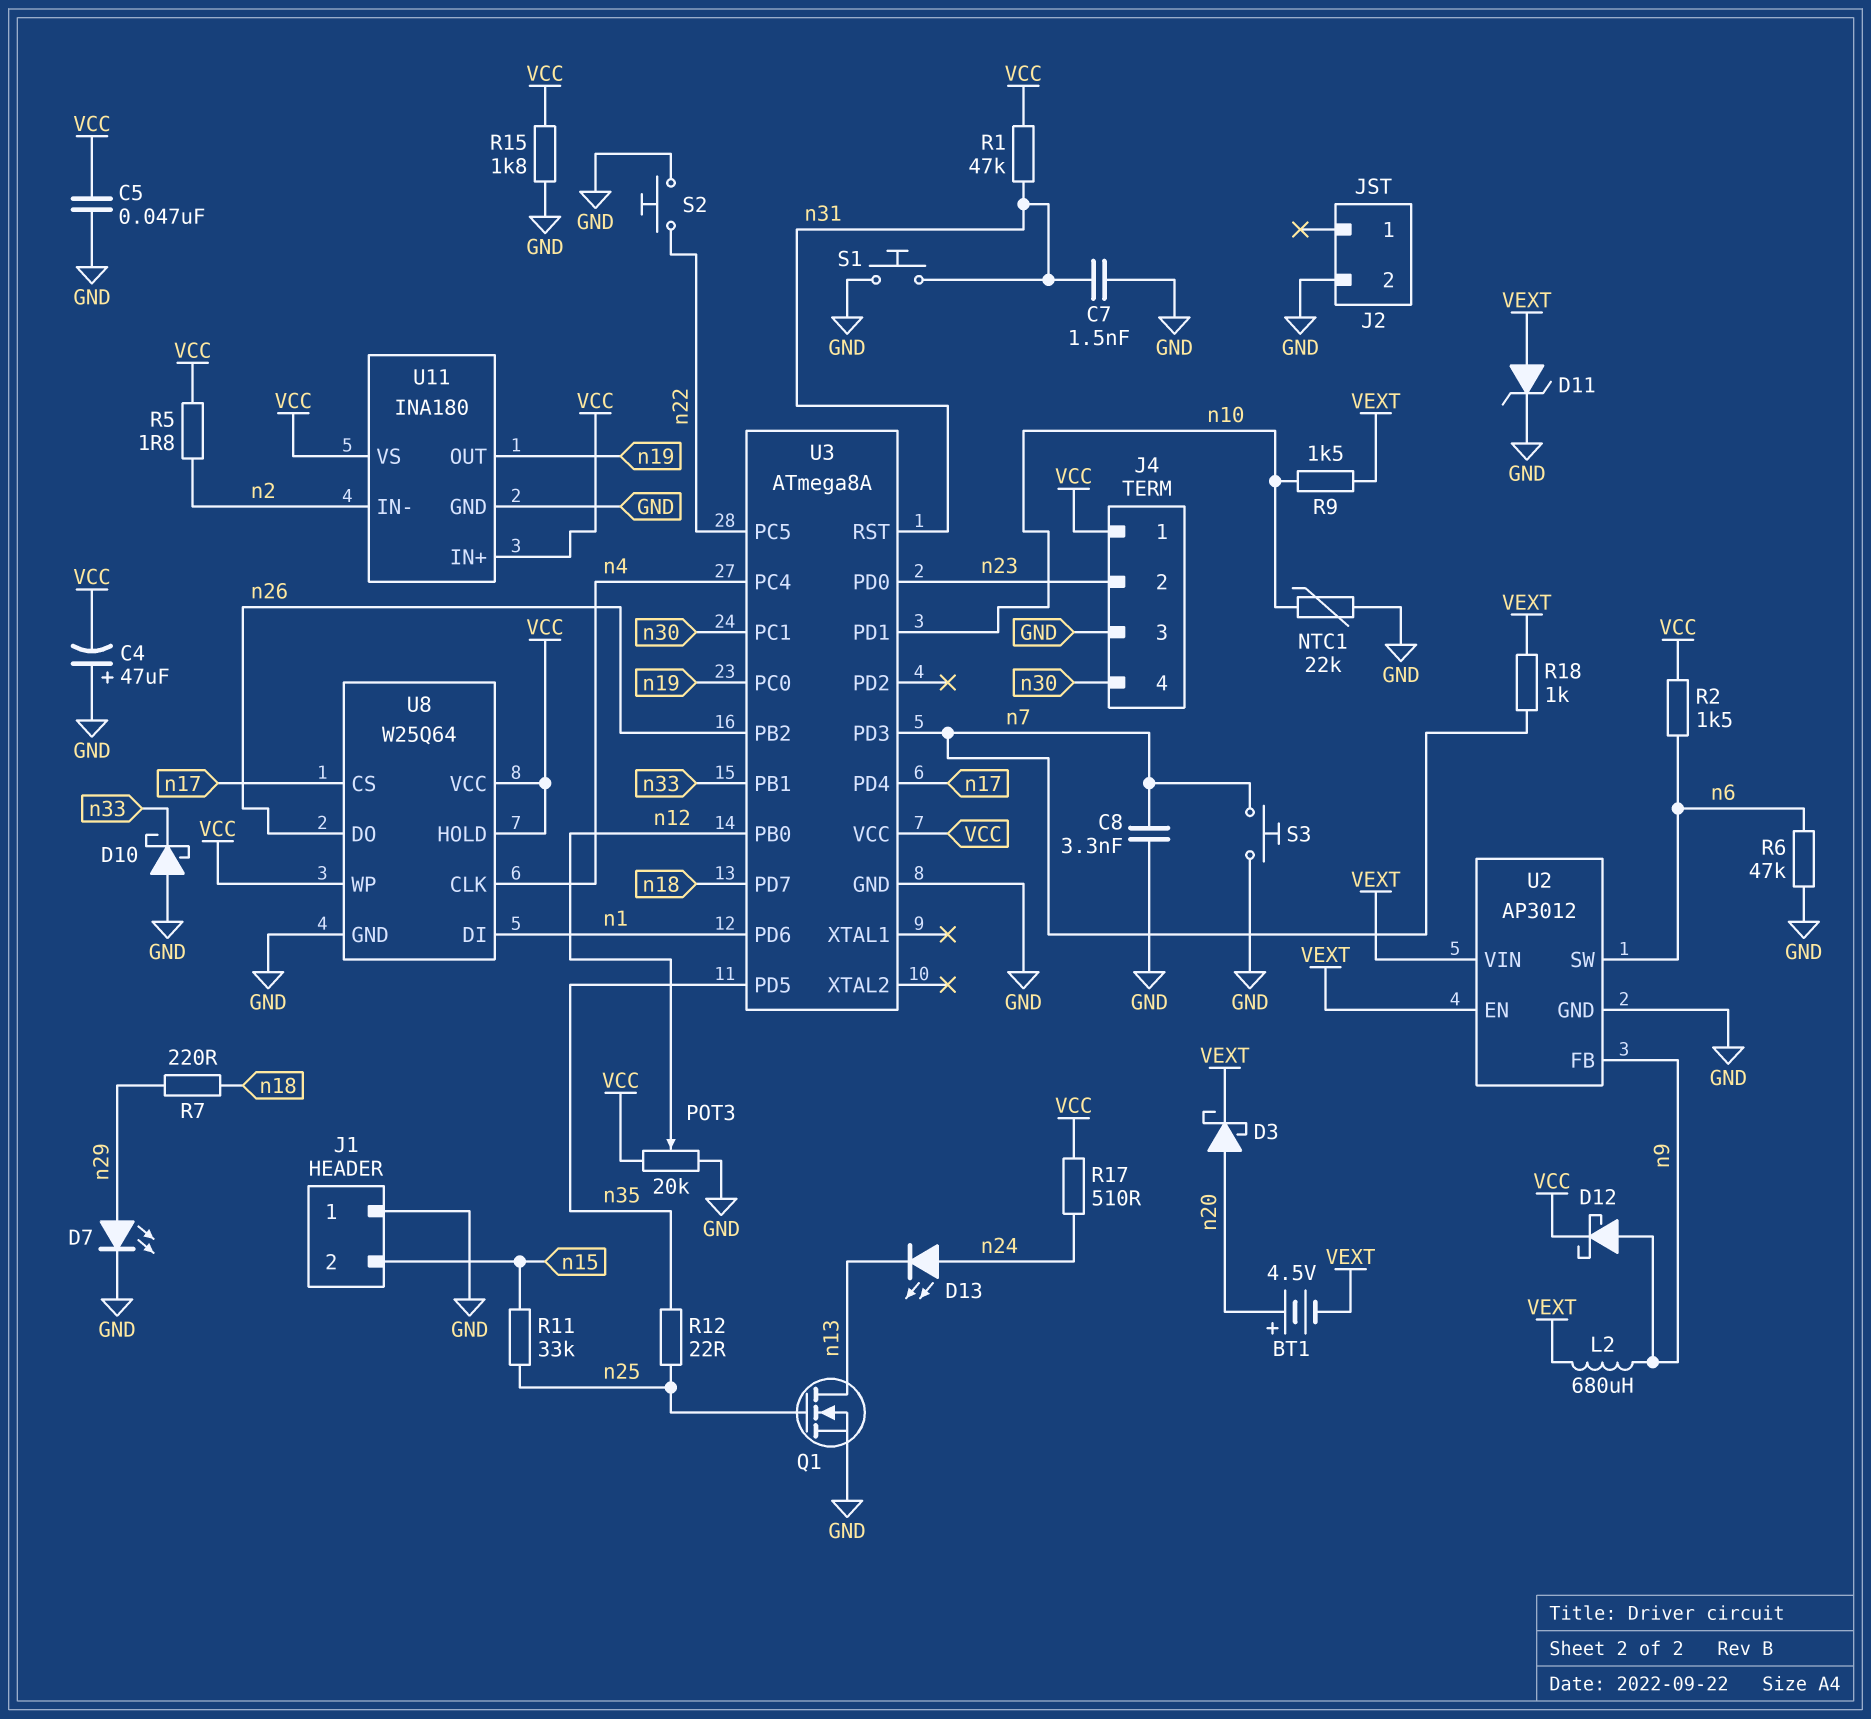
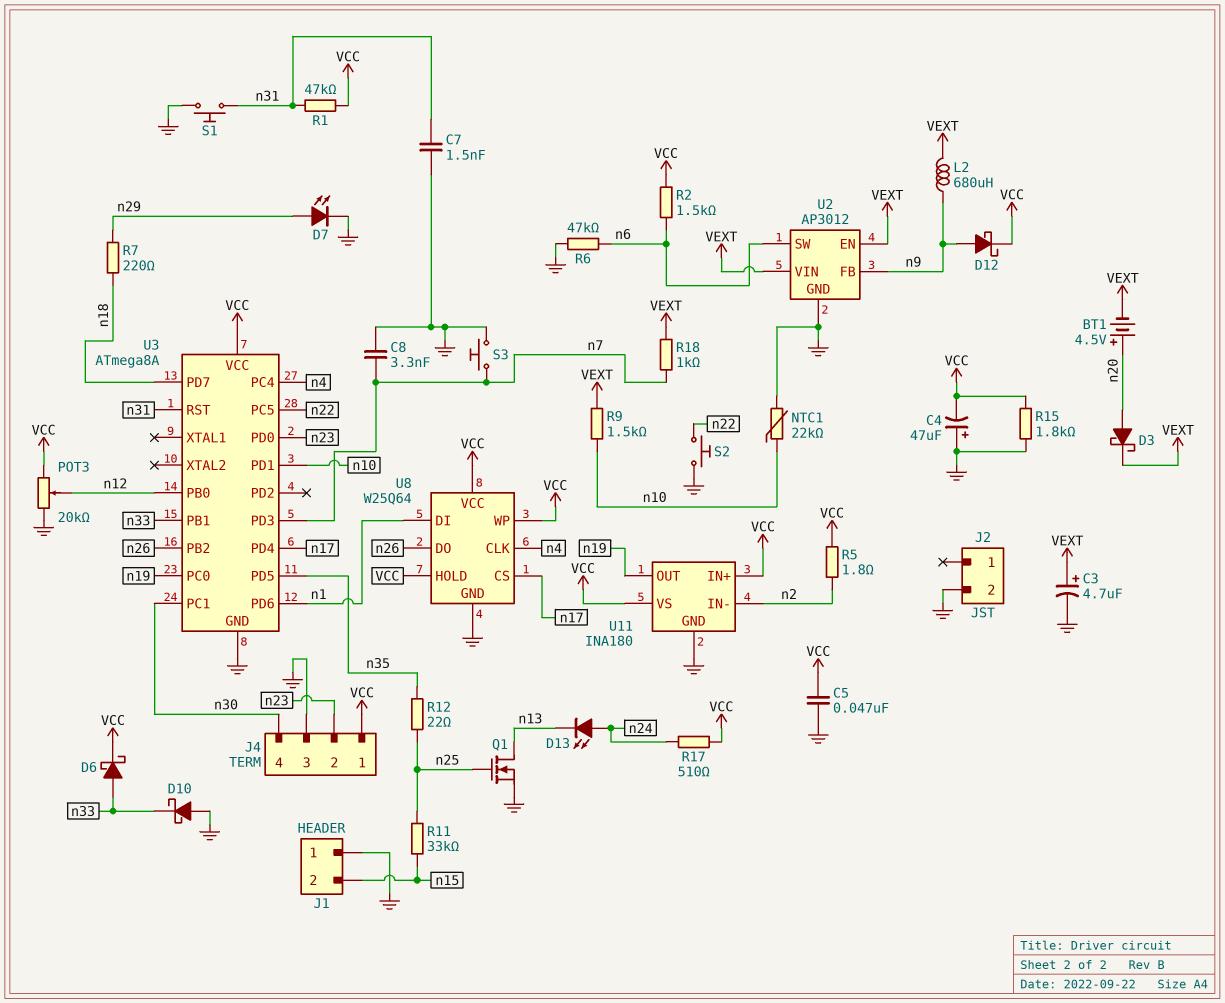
C3: none -> 4.7uF (plus VEXT, minus GND)
D6: none -> schottky (A n33, K VCC)
D11: zener (A VEXT, K GND) -> none

